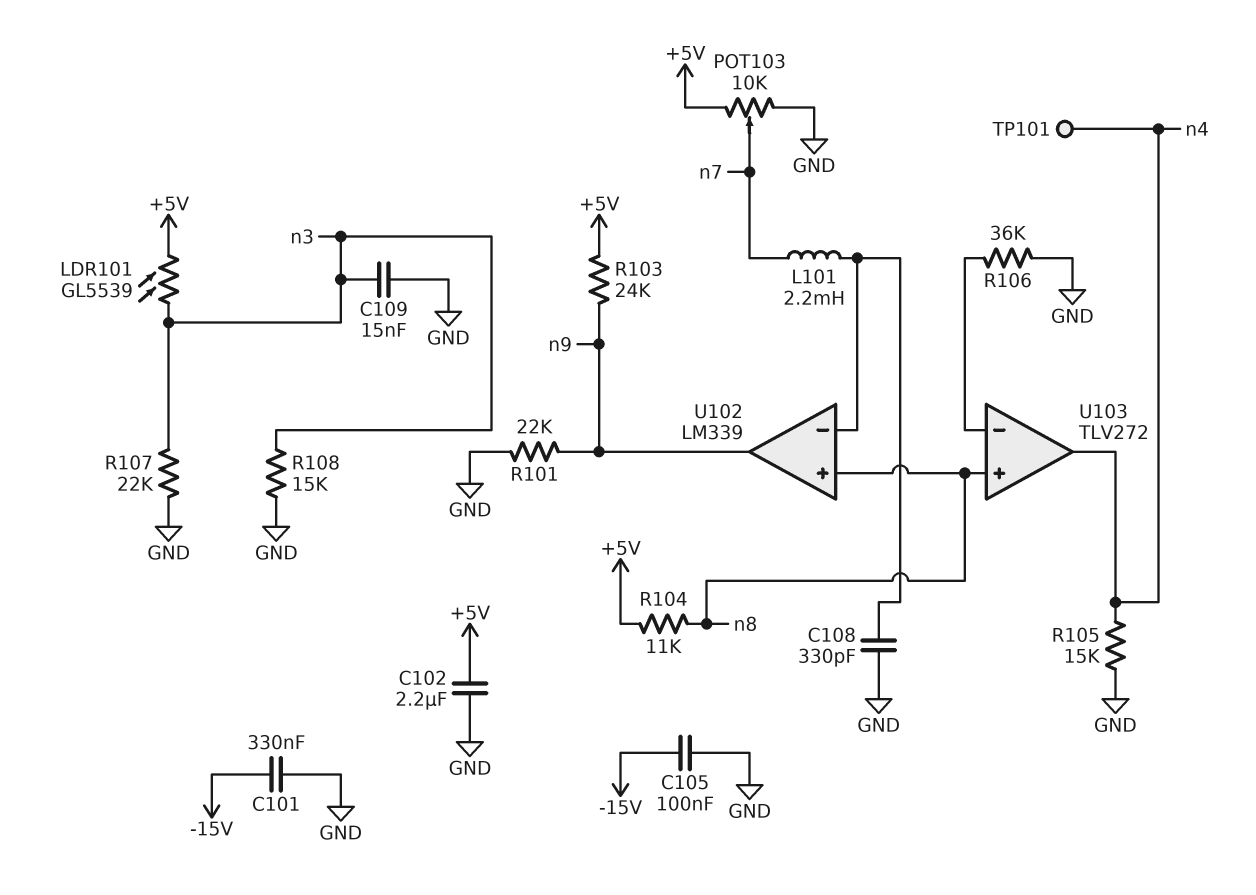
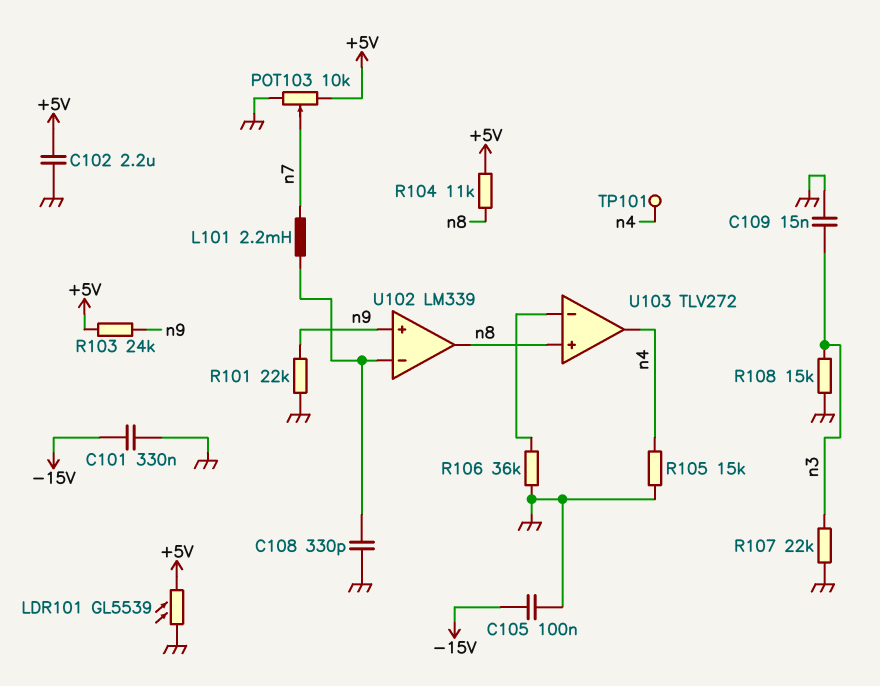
LDR101: GL5539 (+5V, n3) -> GL5539 (+5V, GND)
U102 pin in+: n8 -> n9
U102 pin out: n9 -> n8

